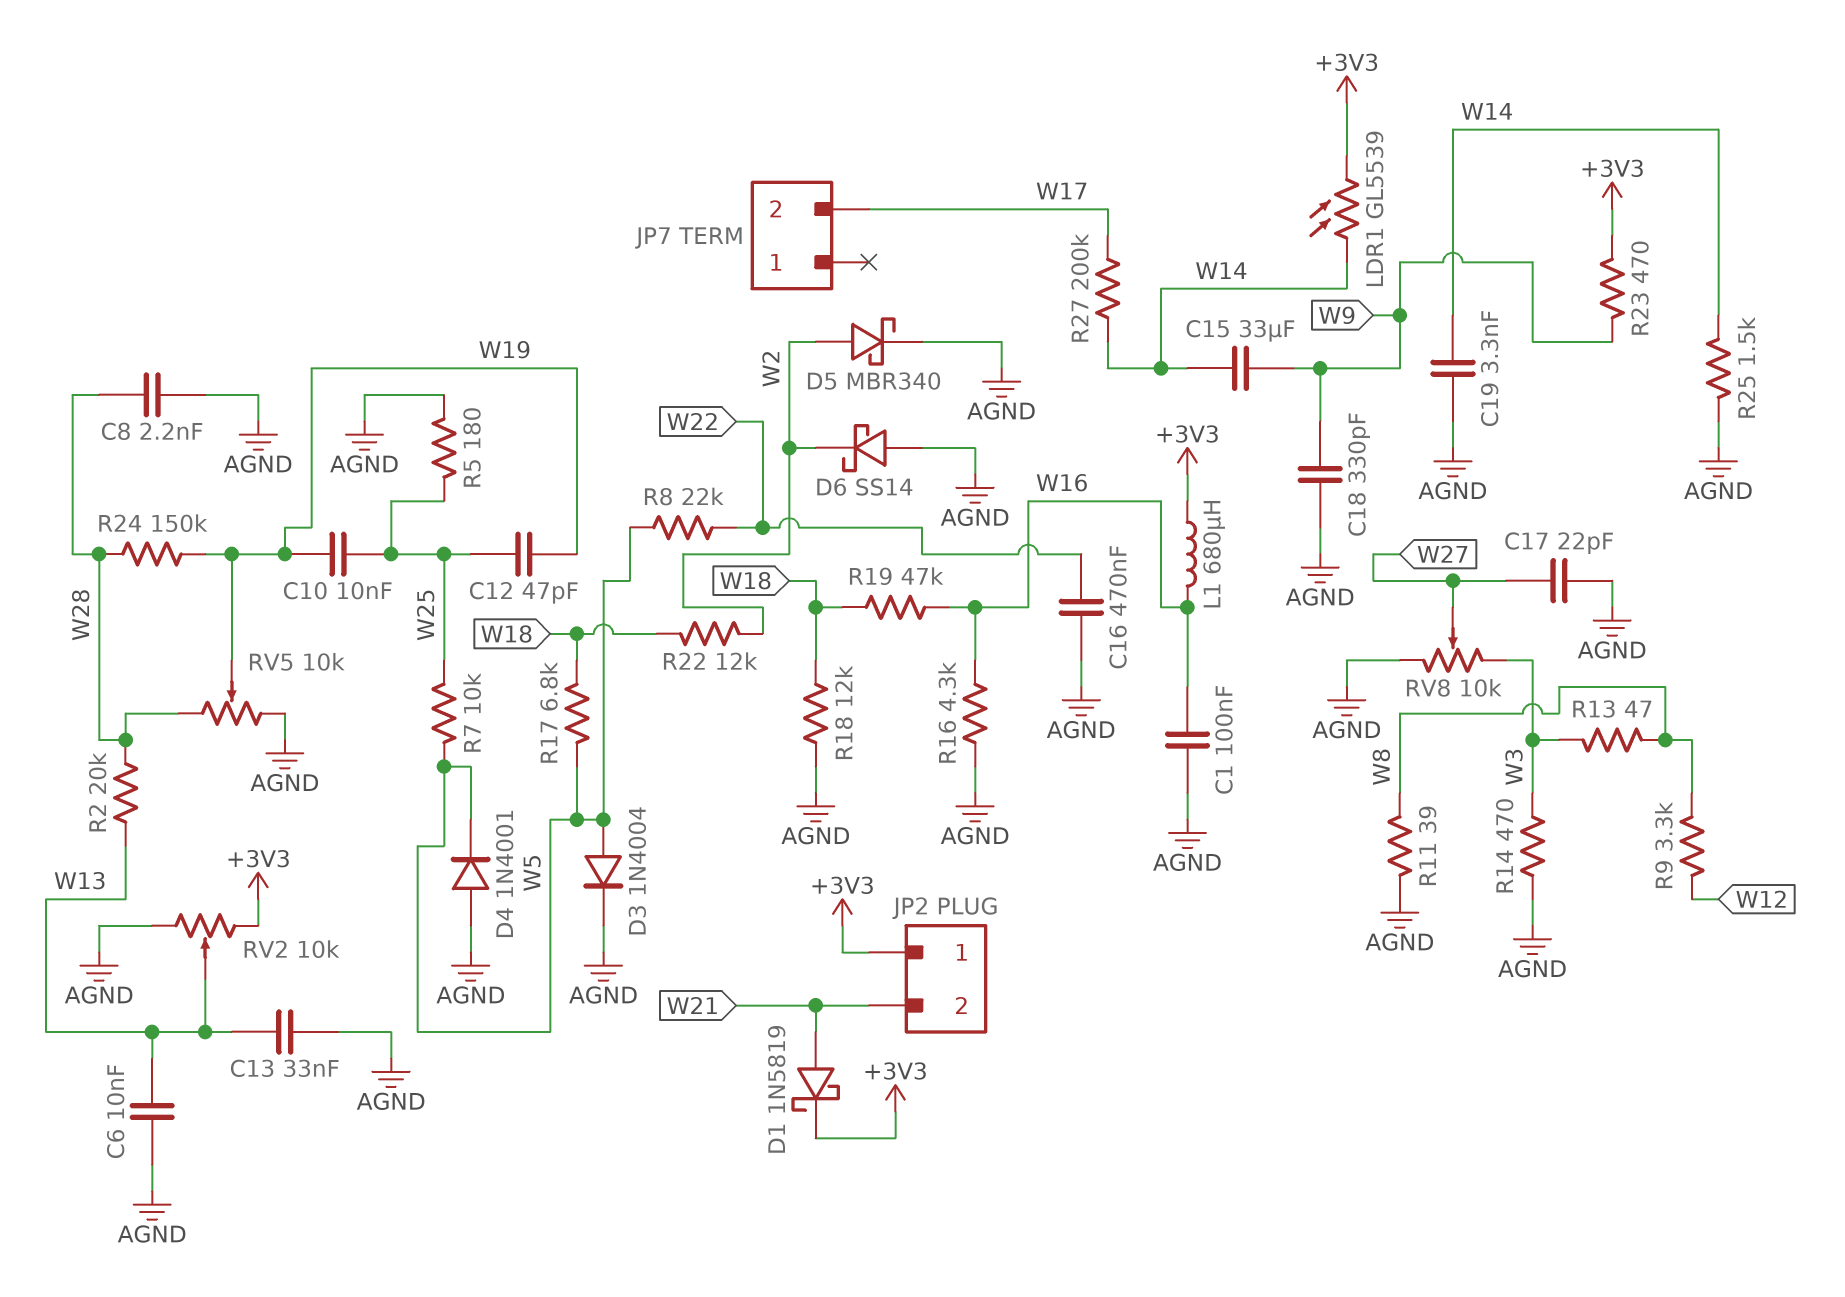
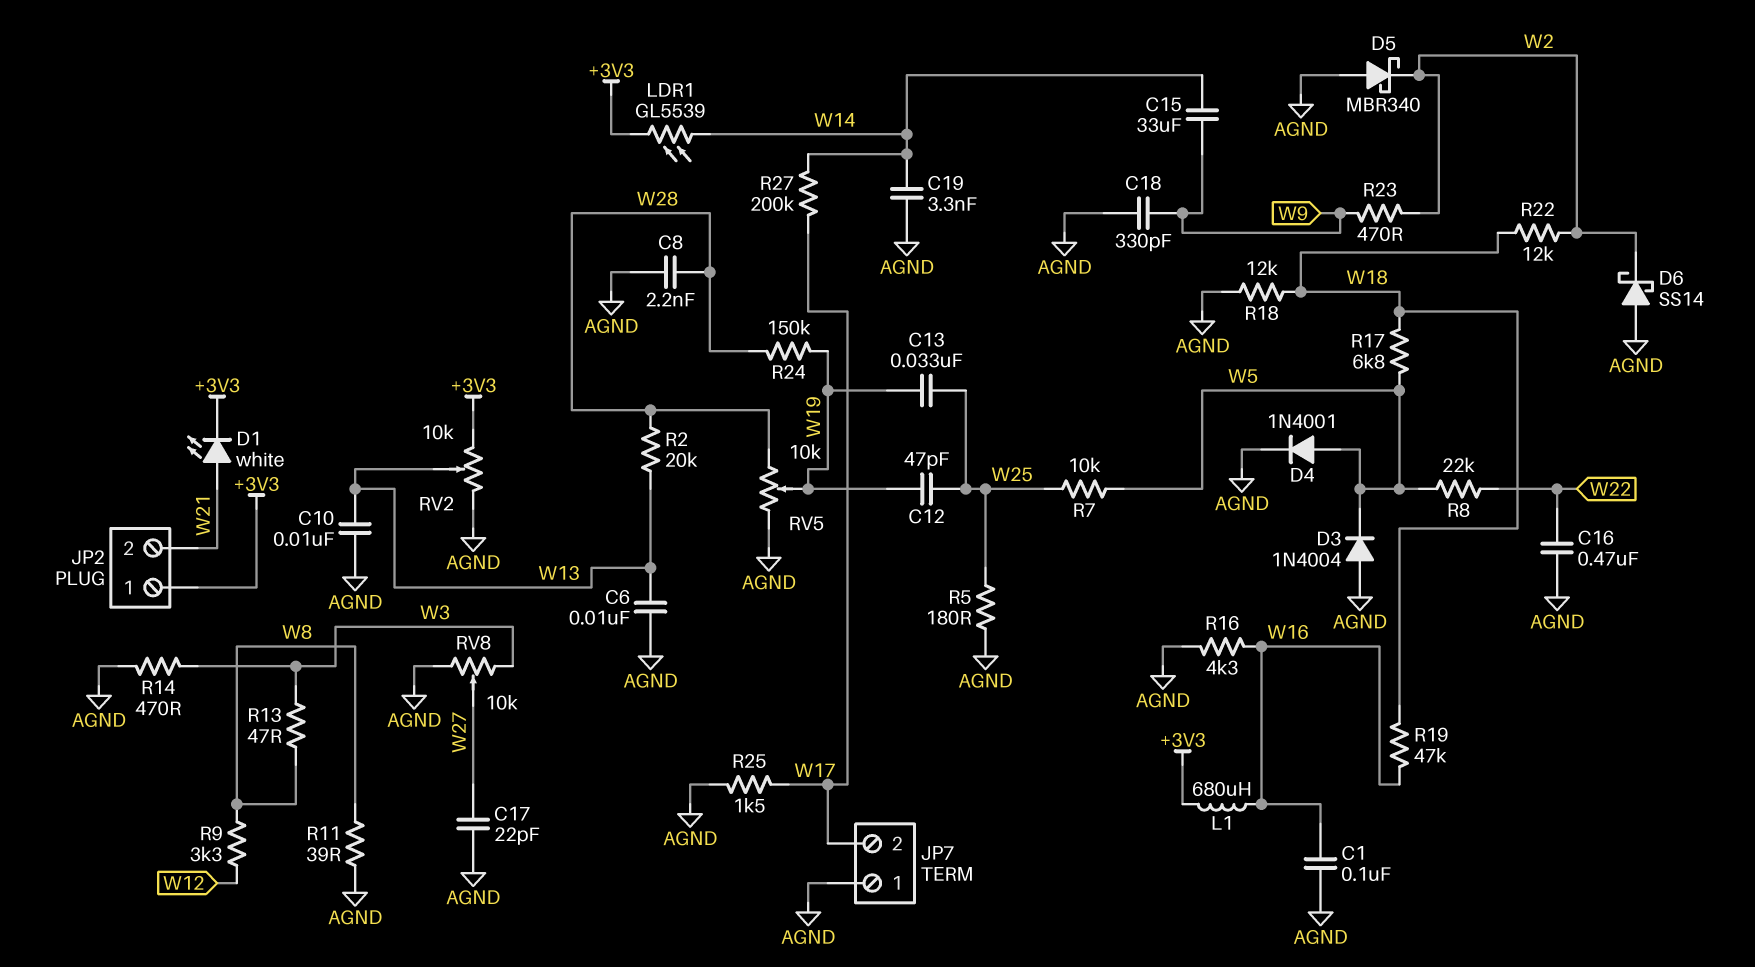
C10: 10nF (W19, W25) -> 10nF (AGND, W13)
C13: 33nF (AGND, W13) -> 33nF (W19, W25)
D1: schottky 1N5819 (A W21, K +3V3) -> LED white (A W21, K +3V3)
D3: diode 1N4004 (A W5, K AGND) -> diode 1N4004 (A AGND, K W5)
D4: diode 1N4001 (A AGND, K W5) -> diode 1N4001 (A W5, K AGND)
D5: schottky MBR340 (A W2, K AGND) -> schottky MBR340 (A AGND, K W2)
JP7 pin 1: none -> AGND
R23: 470 (+3V3, W9) -> 470 (W2, W9)
R25: 1.5k (AGND, W14) -> 1.5k (AGND, W17)

